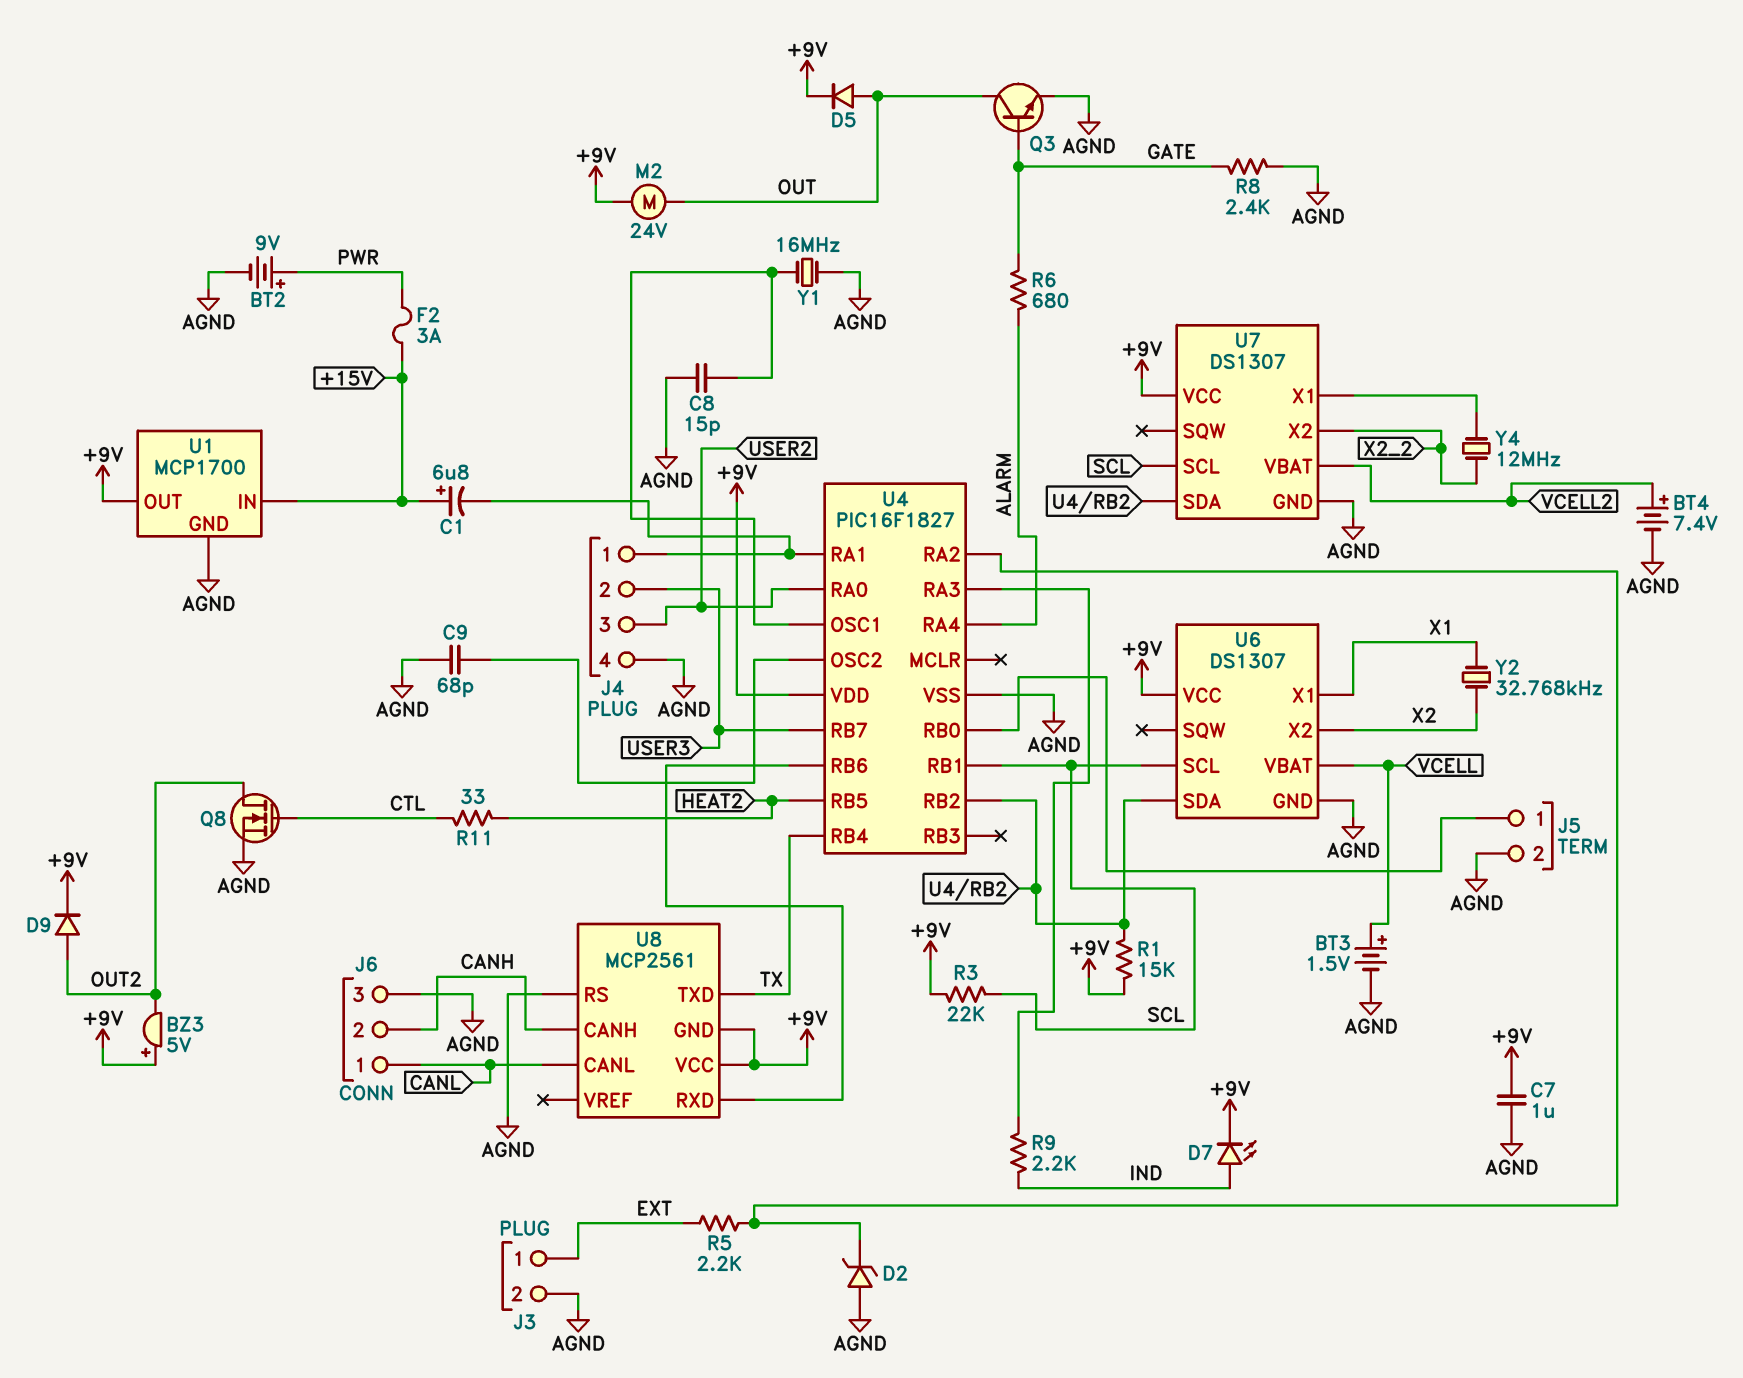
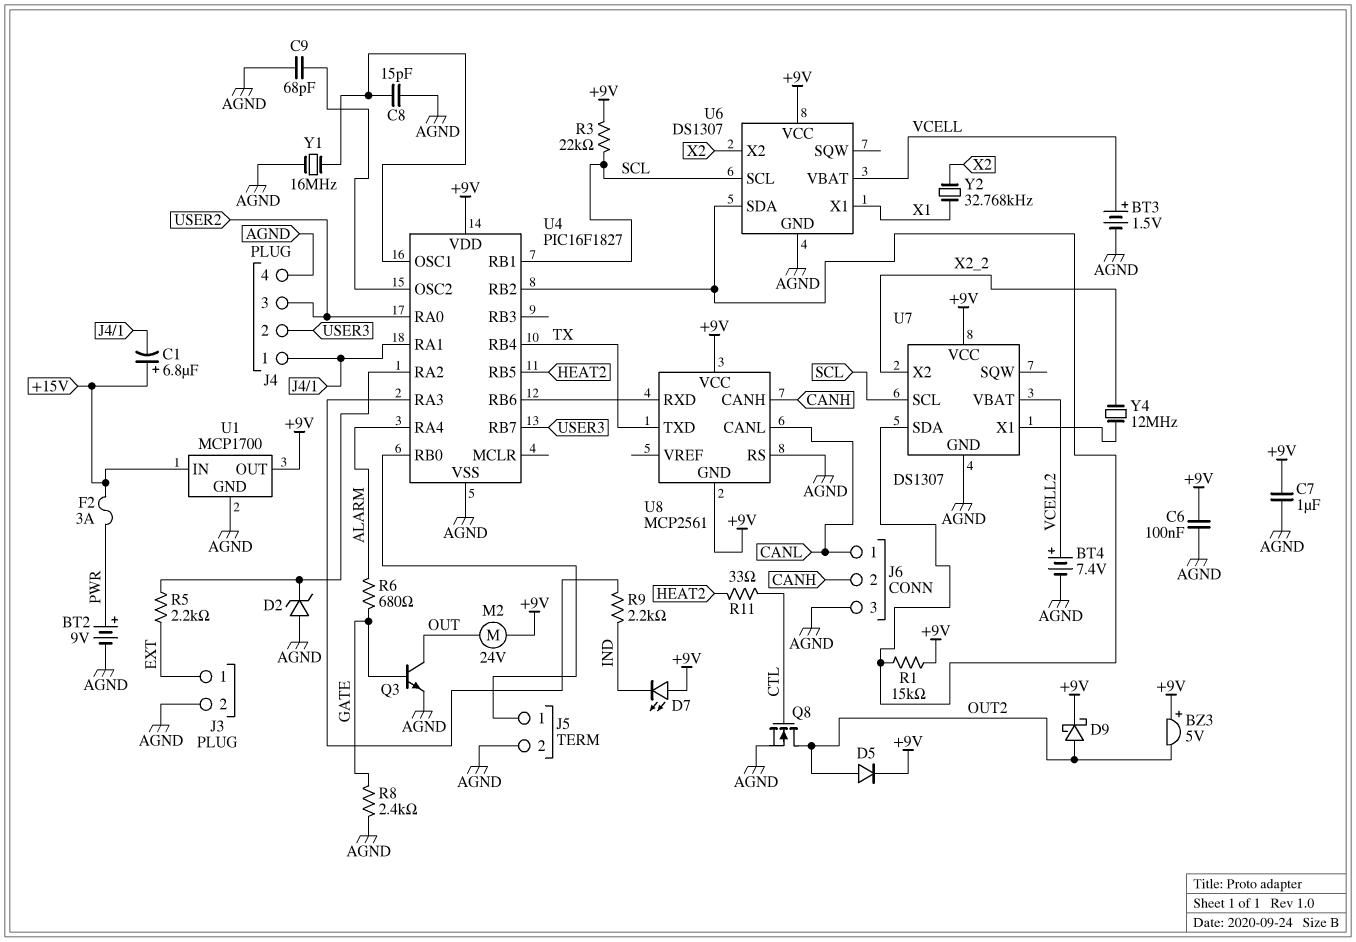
C6: none -> 100nF (+9V, AGND)
D5: diode (A OUT, K +9V) -> diode (A OUT2, K +9V)
D7: LED (A IND, K +9V) -> LED (A +9V, K IND)
D9: diode (A OUT2, K +9V) -> schottky (A OUT2, K +9V)

